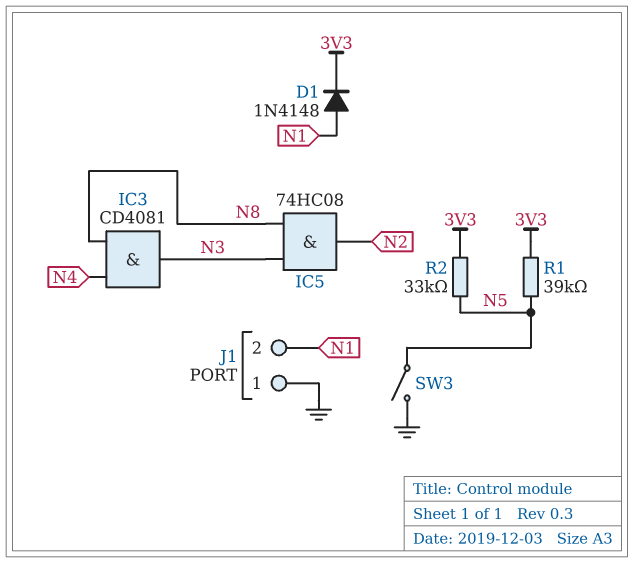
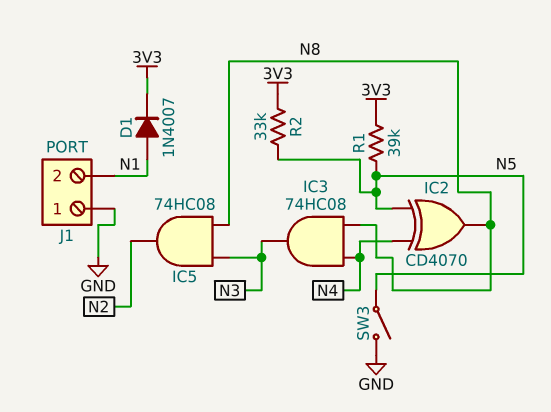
D1: diode 1N4148 (A N1, K 3V3) -> diode 1N4007 (A N1, K 3V3)
IC2: none -> XOR CD4070 (in N4, in N5, out N8)
IC3: AND CD4081 (in N4, in N8, out N3) -> AND 74HC08 (in N4, in N8, out N3)

